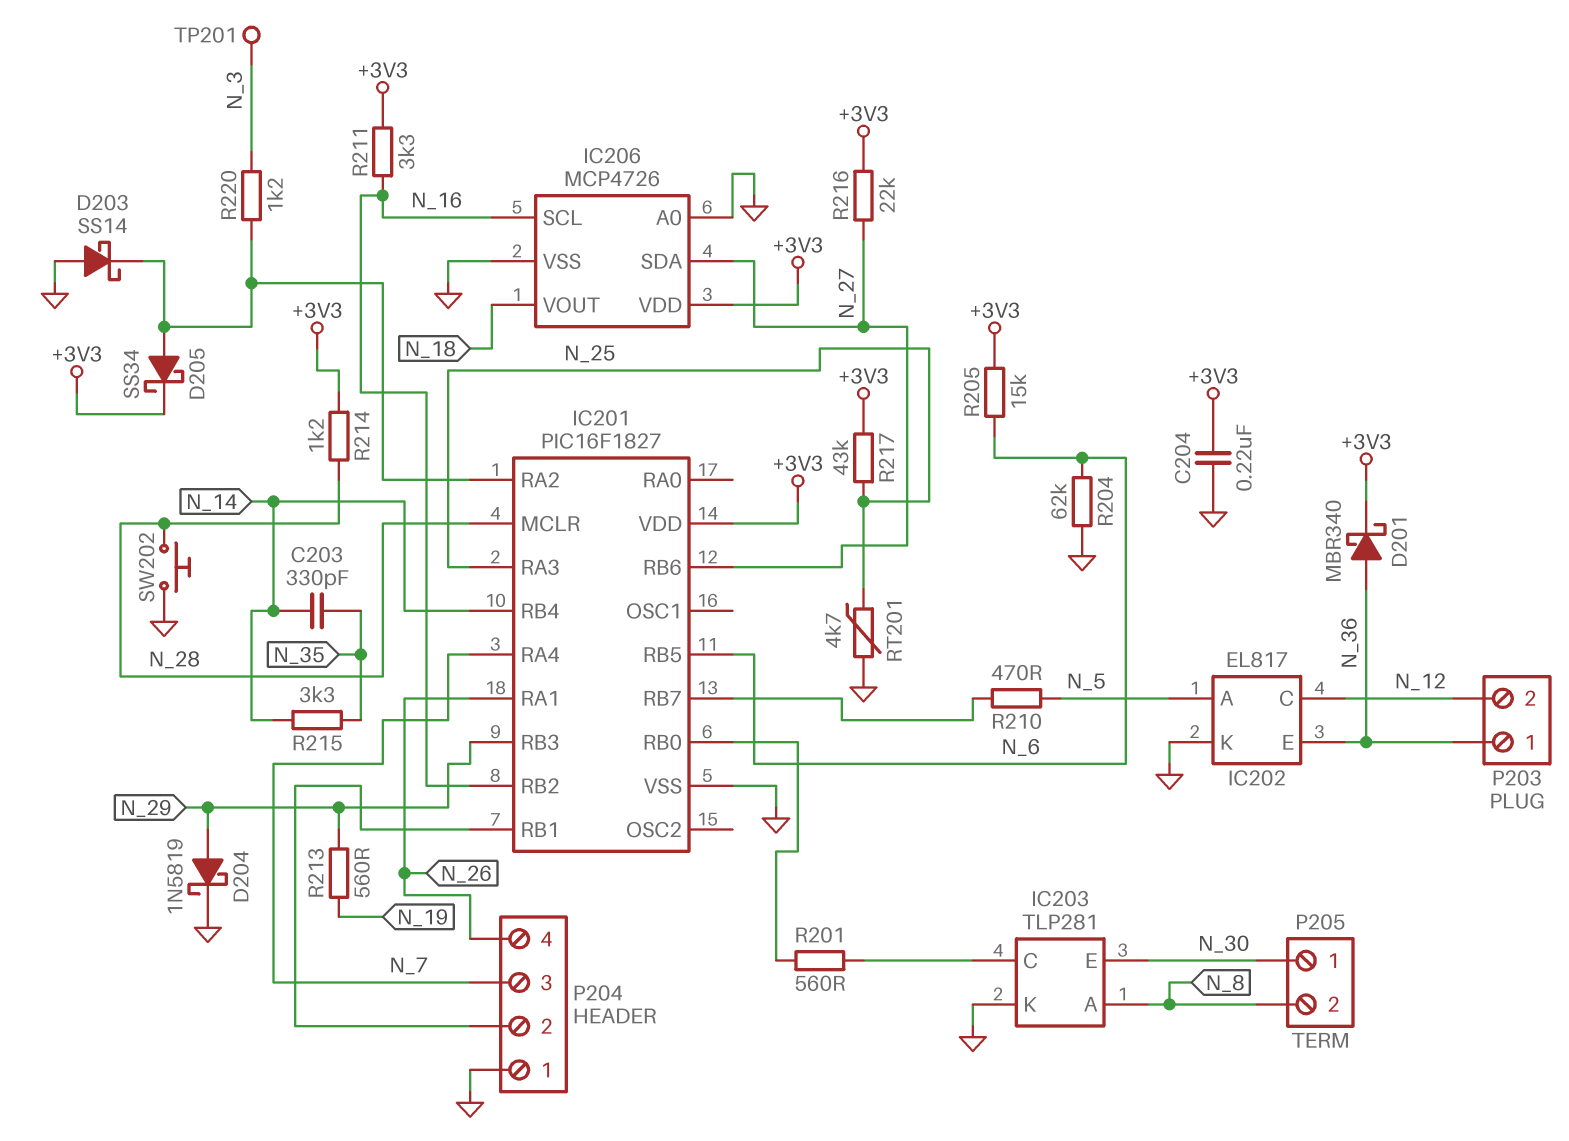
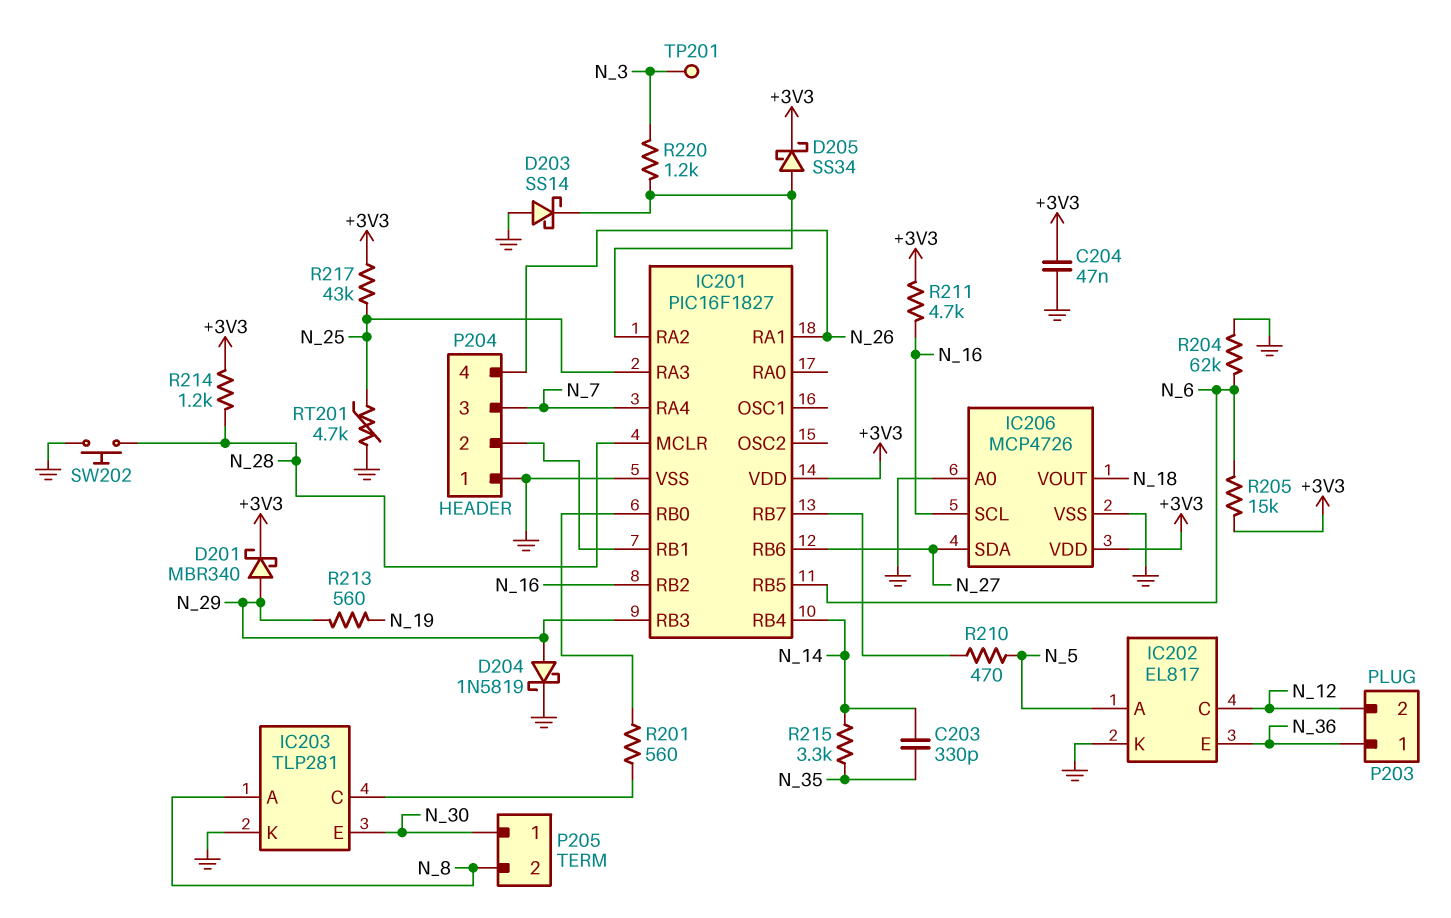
C204: 220nF (+3V3, GND) -> 47nF (+3V3, GND)
D201: schottky MBR340 (A N_36, K +3V3) -> schottky MBR340 (A N_29, K +3V3)
R211: 3.3k (+3V3, N_16) -> 4.7k (+3V3, N_16)
R216: 22k (+3V3, N_27) -> none

